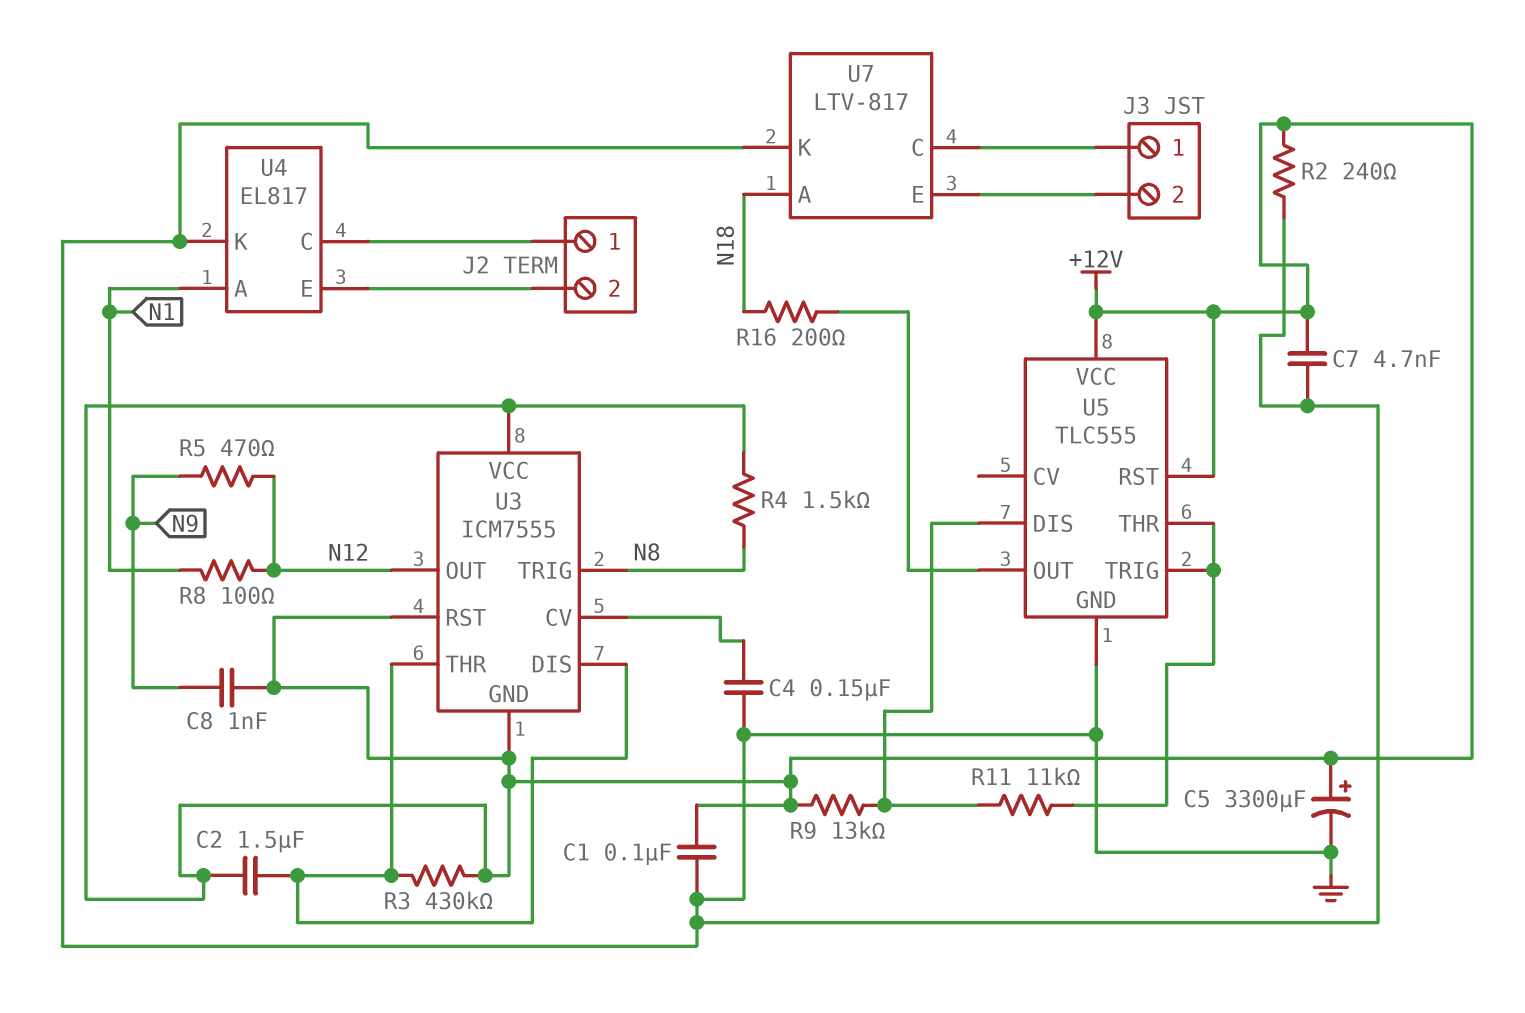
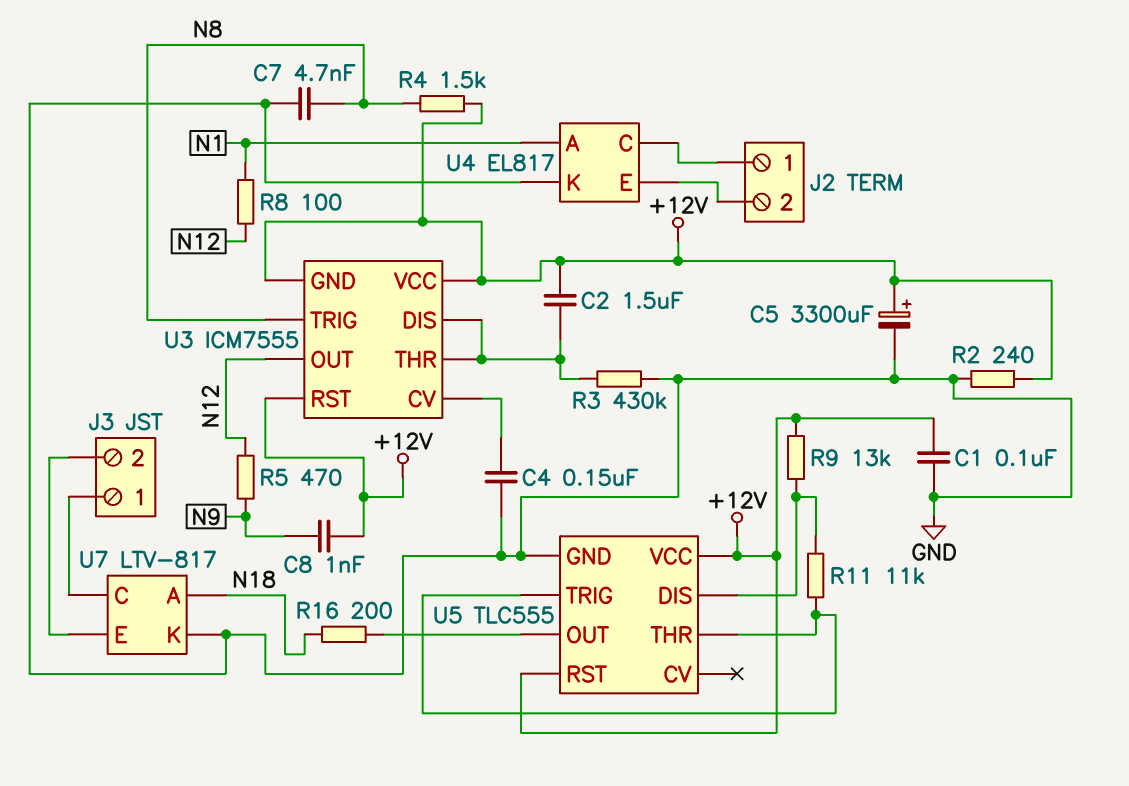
C7: 4.7nF (+12V, GND) -> 4.7nF (GND, N8)
R3: 430k (+12V, U3/DIS) -> 430k (GND, U3/DIS)

